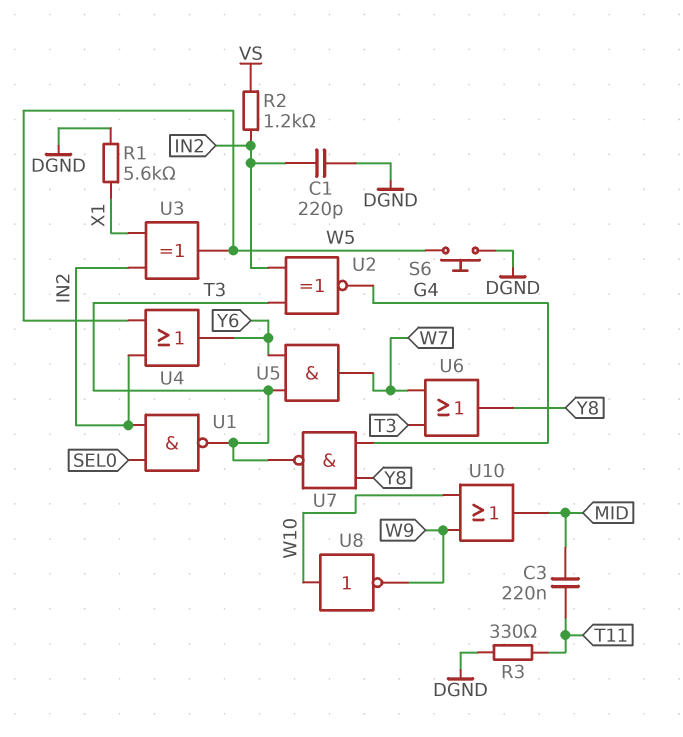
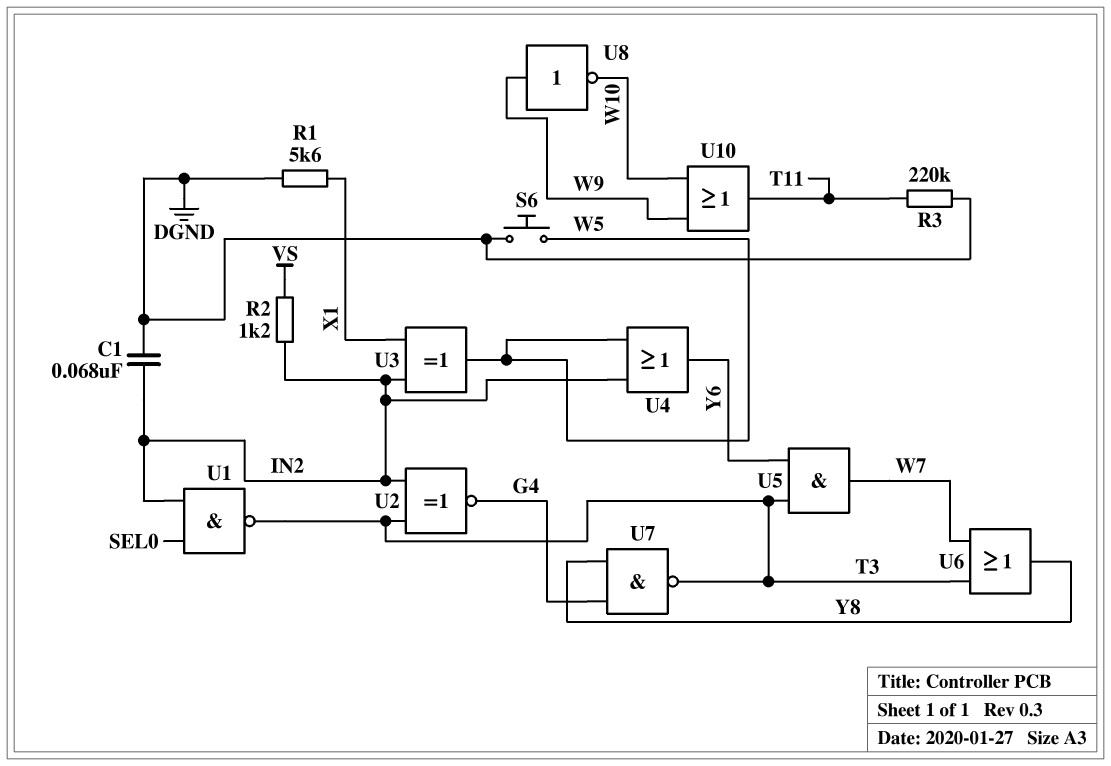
C1: 220pF (DGND, IN2) -> 68nF (DGND, IN2)
C3: 220nF (MID, T11) -> none
R3: 330 (DGND, T11) -> 220k (DGND, T11)
U8: NOT (in W10, out W9) -> NOT (in W9, out W10)
U10: OR (in W9, in W10, out MID) -> OR (in W9, in W10, out T11)

